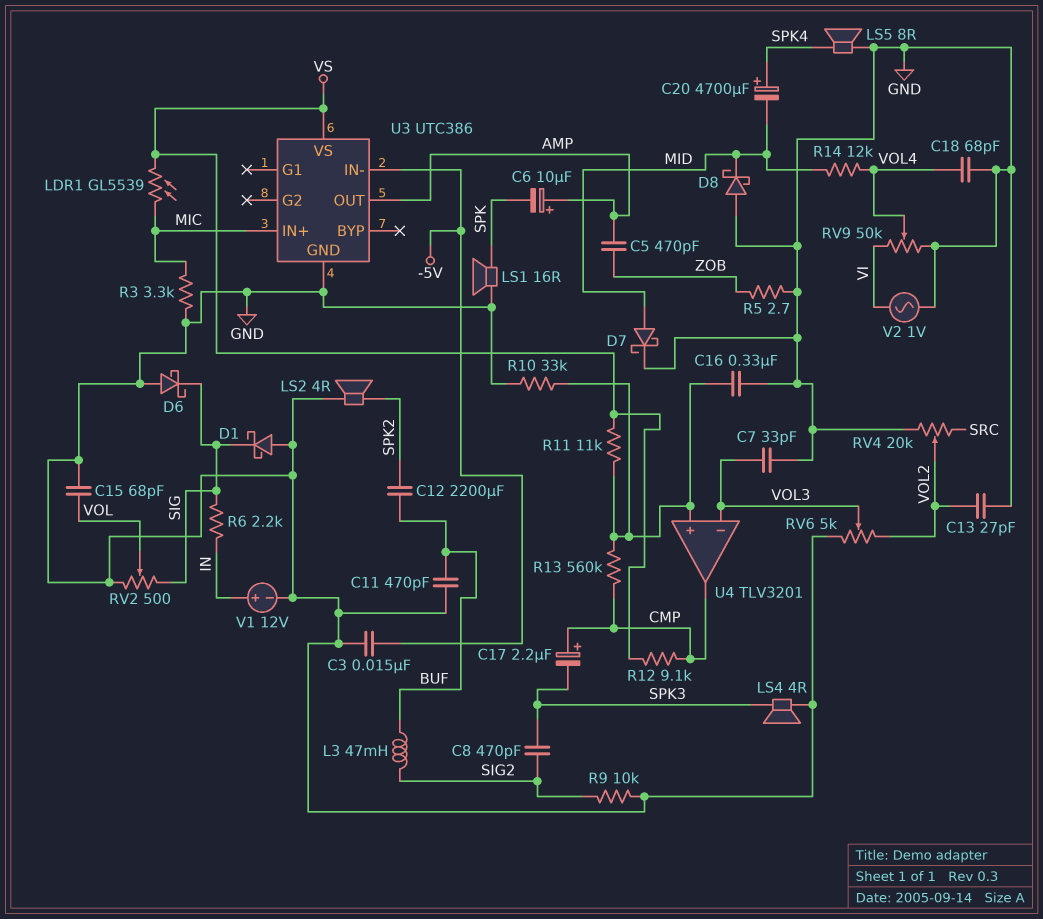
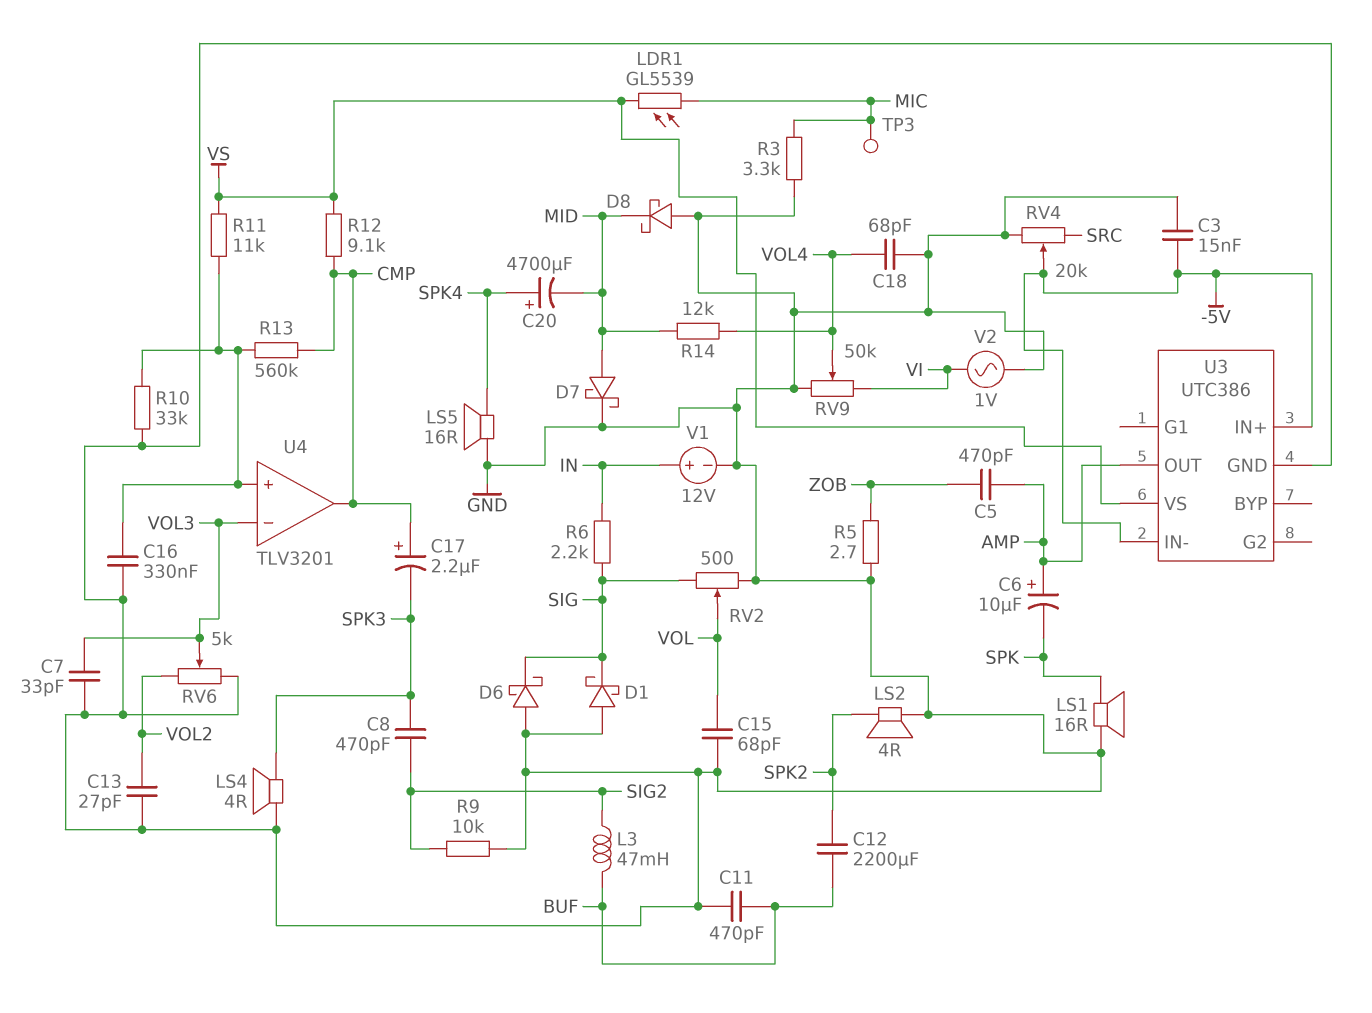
LS5: speaker 8R (GND, SPK4) -> speaker 16R (GND, SPK4)
RV4: 20k (GND, SRC, wiper VOL2) -> 20k (GND, SRC, wiper -5V)
TP3: none -> test point (MIC)
U3 pin IN+: MIC -> -5V

